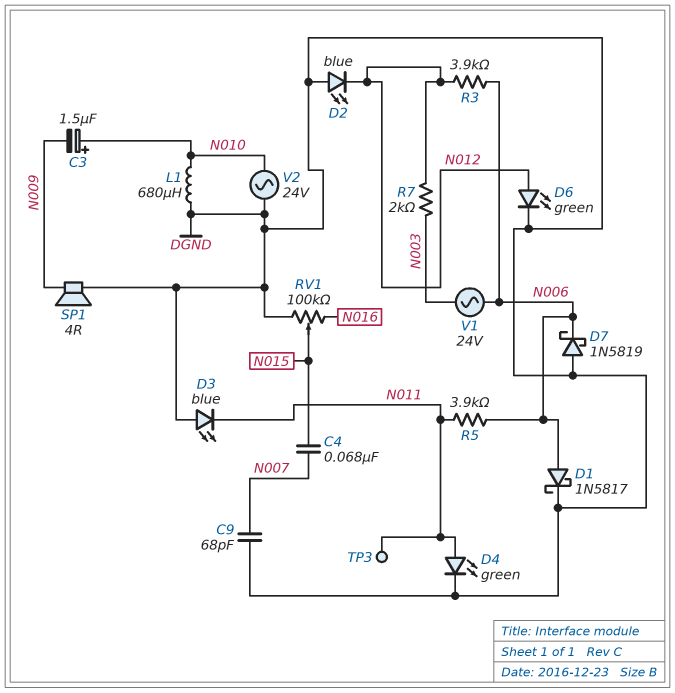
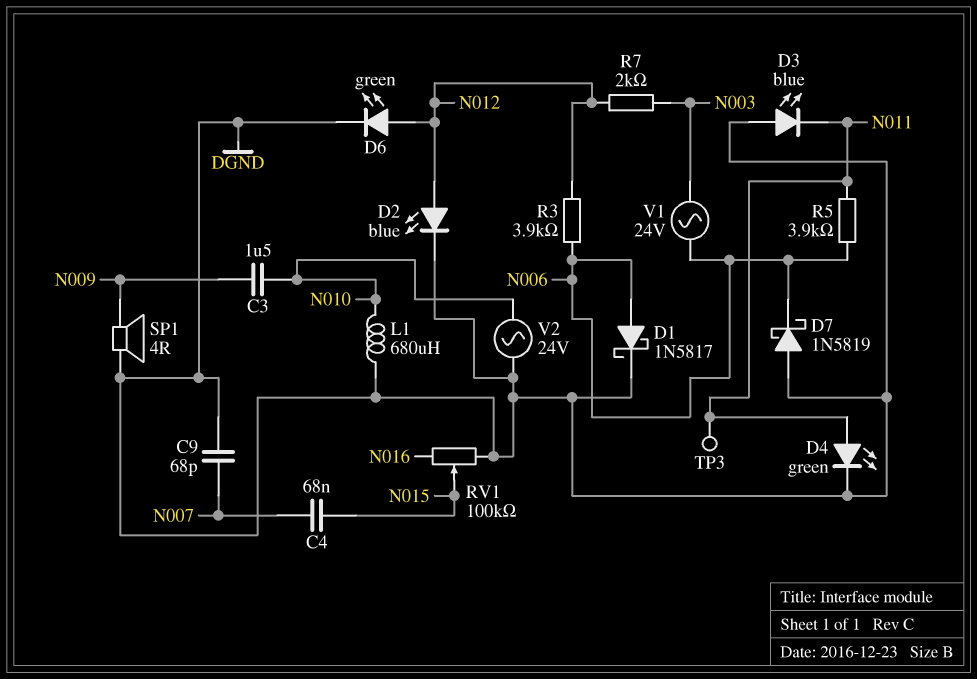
C3: 1.5uF (plus N010, minus N009) -> 1.5uF (N009, N010)
D2: LED blue (A DGND, K N012) -> LED blue (A N012, K DGND)

